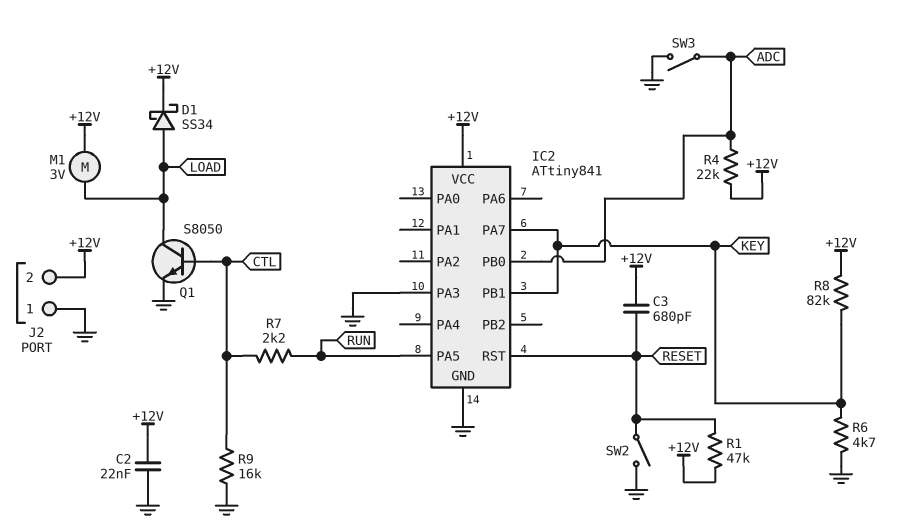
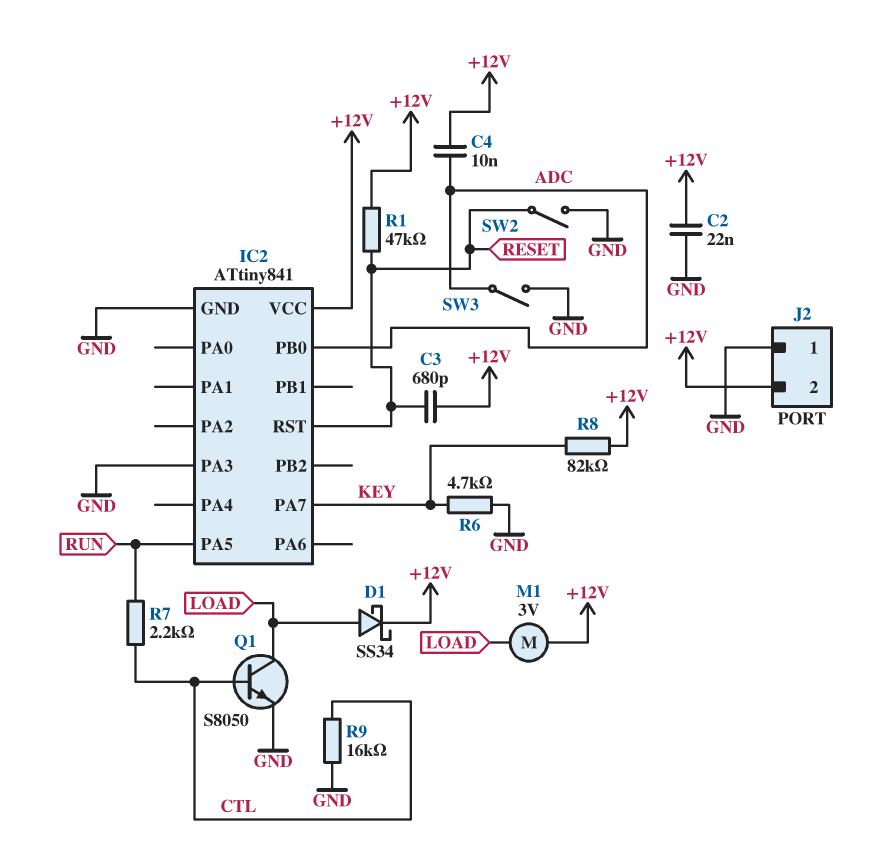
C4: none -> 10nF (+12V, ADC)
IC2 pin PB1: KEY -> none
R4: 22k (+12V, ADC) -> none

